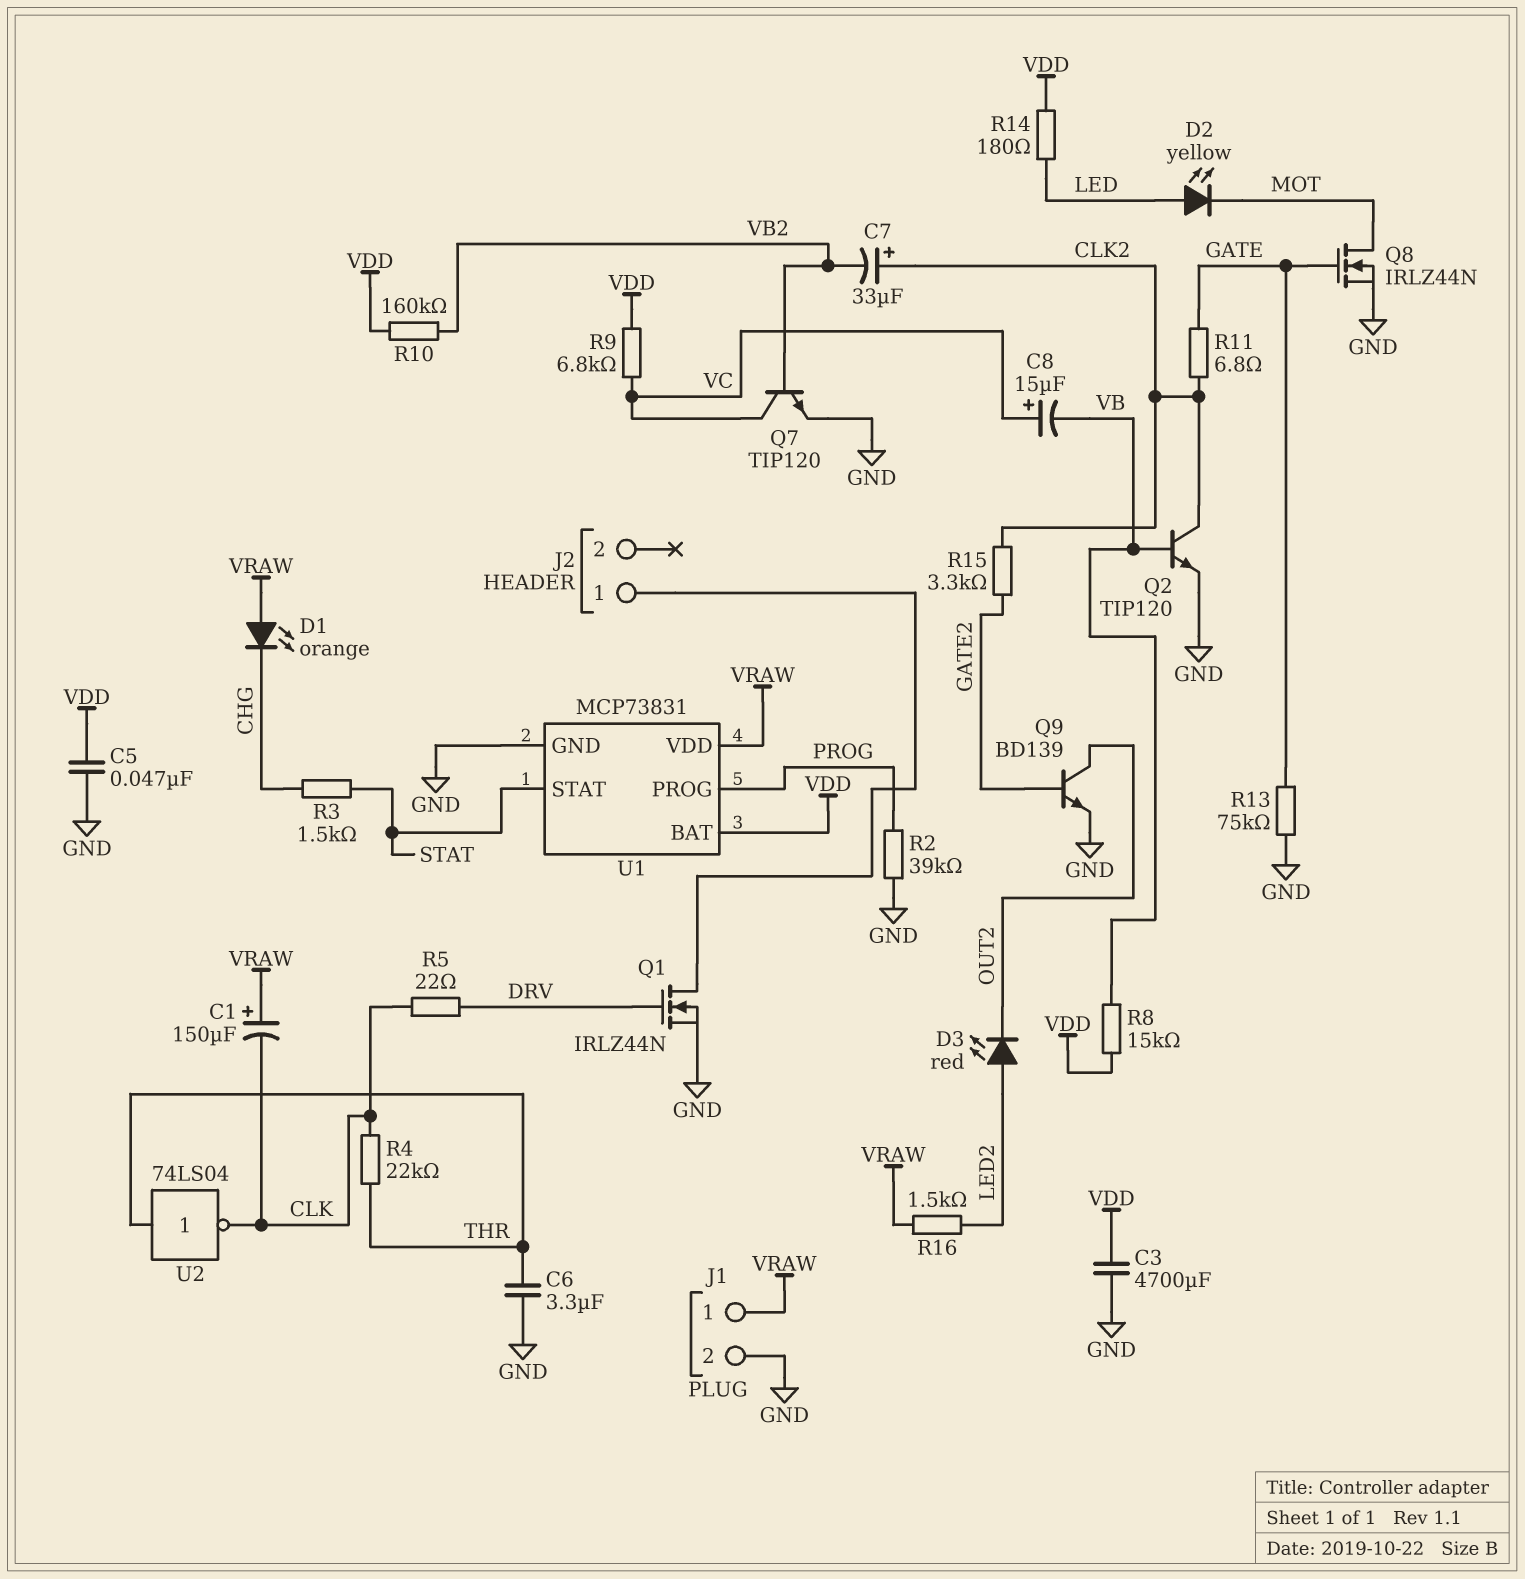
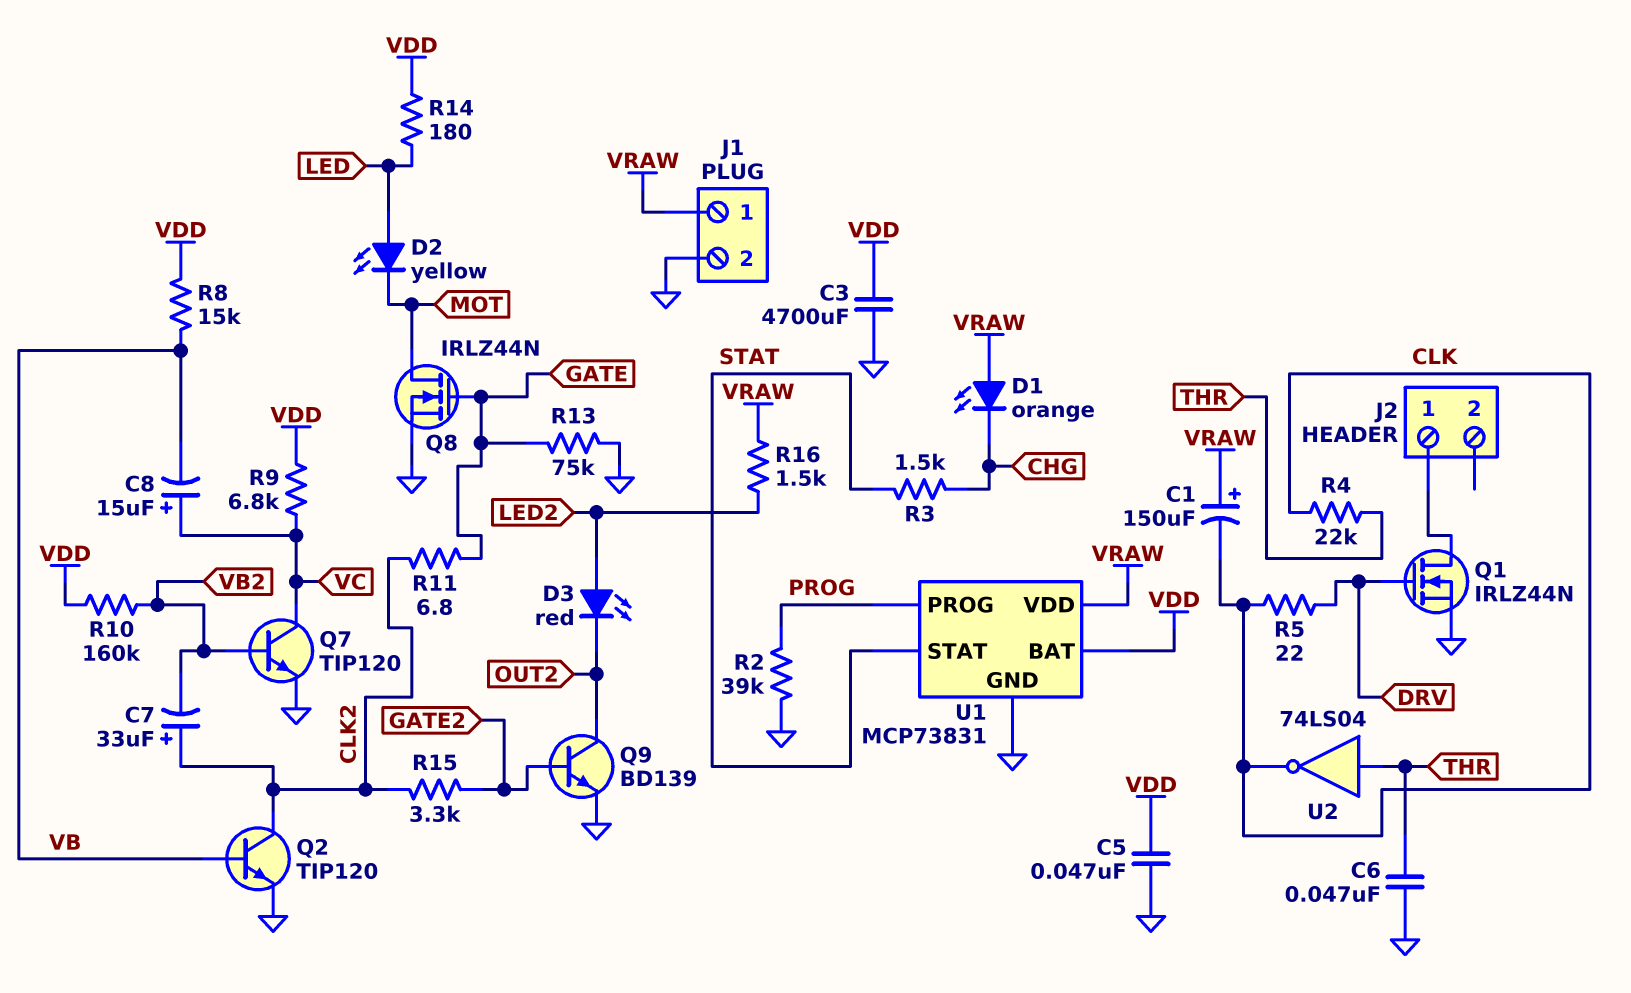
C6: 3.3uF (GND, THR) -> 47nF (GND, THR)

